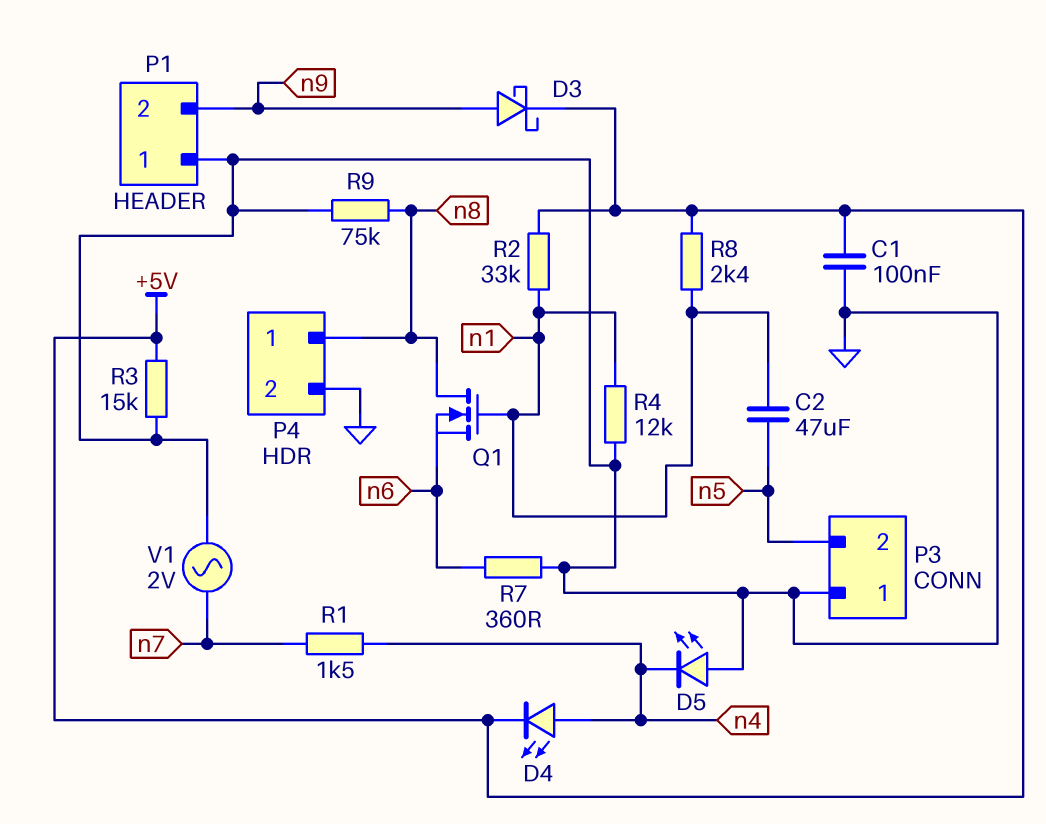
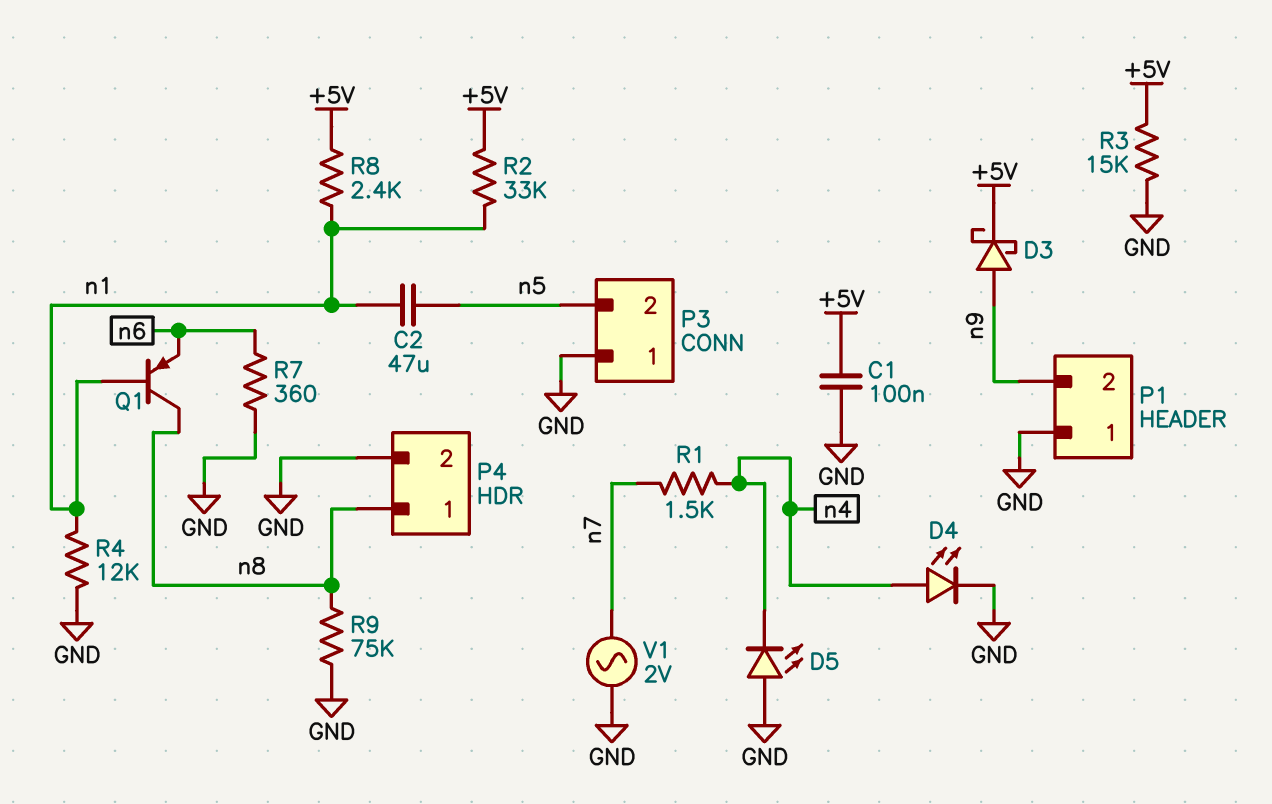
D4: LED (A n4, K +5V) -> LED (A n4, K GND)
Q1: NMOS (G n1, D n8, S n6) -> PNP (B n1, C n8, E n6)

